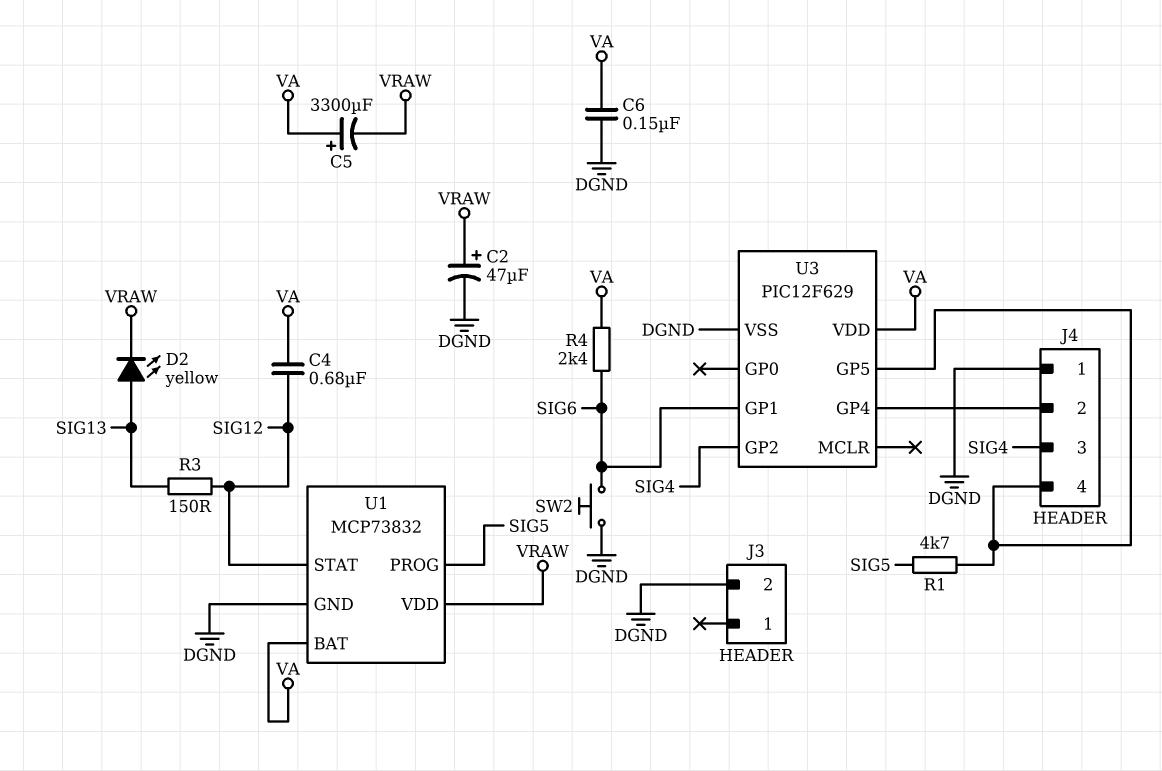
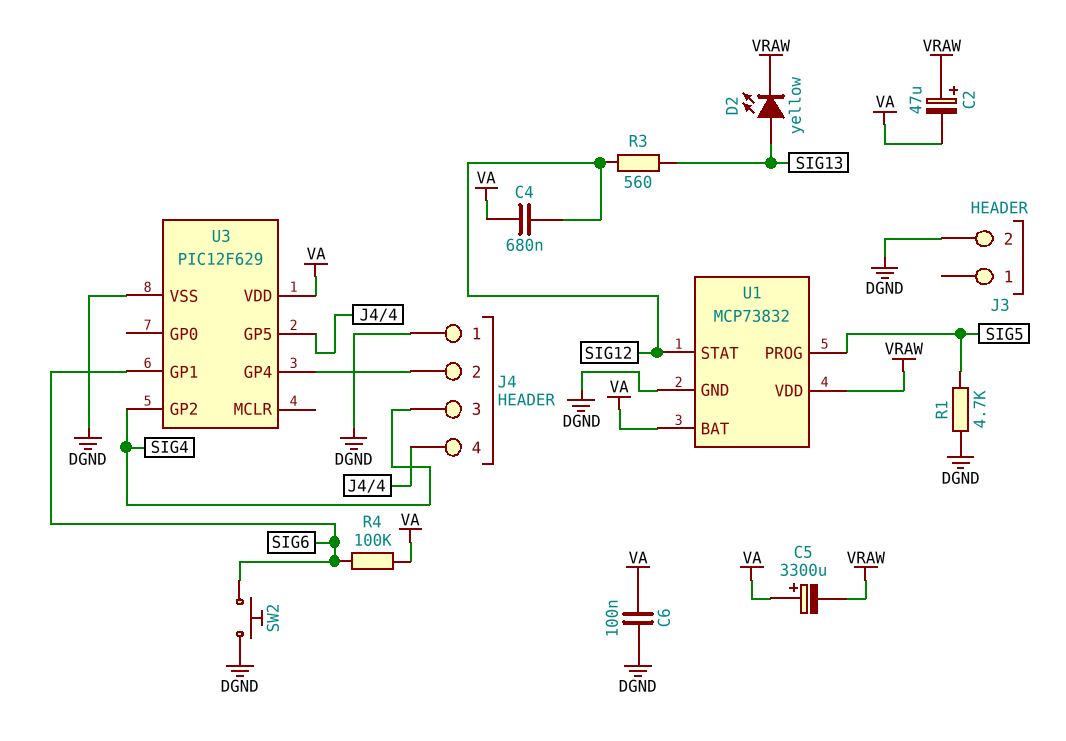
C2: 47uF (plus VRAW, minus DGND) -> 47uF (plus VRAW, minus VA)
C6: 150nF (DGND, VA) -> 100nF (DGND, VA)
R1: 4.7k (J4/4, SIG5) -> 4.7k (DGND, SIG5)
R3: 150 (SIG12, SIG13) -> 560 (SIG12, SIG13)
R4: 2.4k (SIG6, VA) -> 100k (SIG6, VA)

